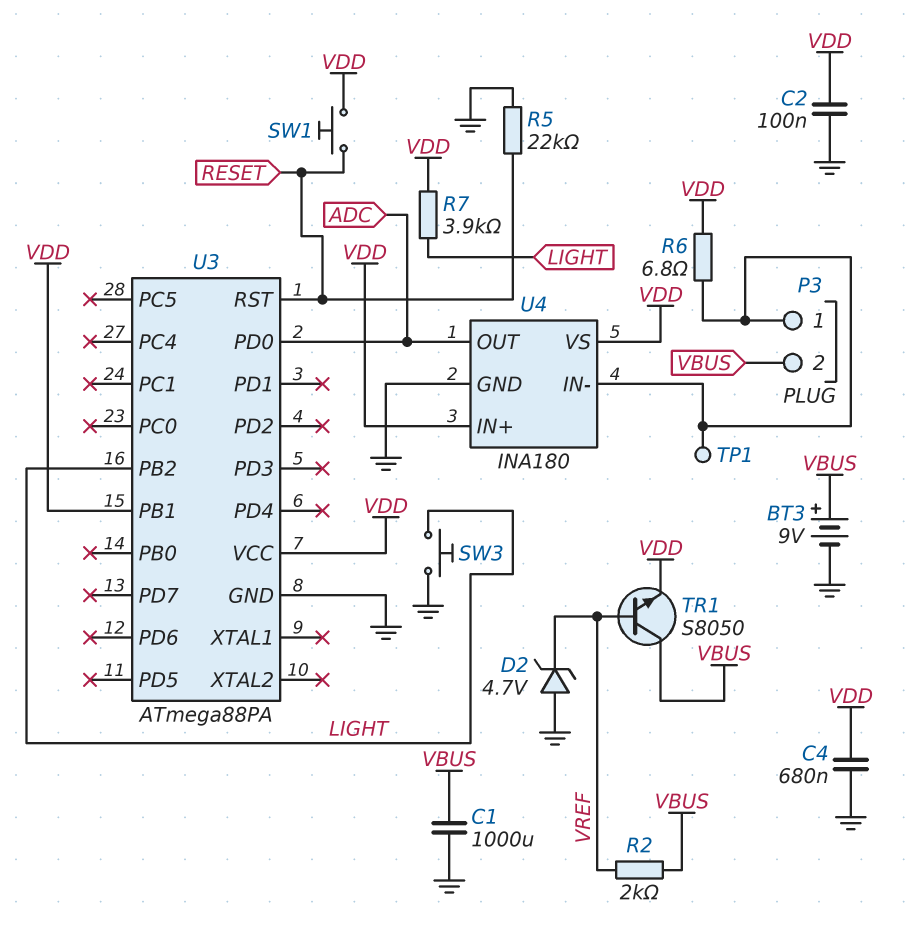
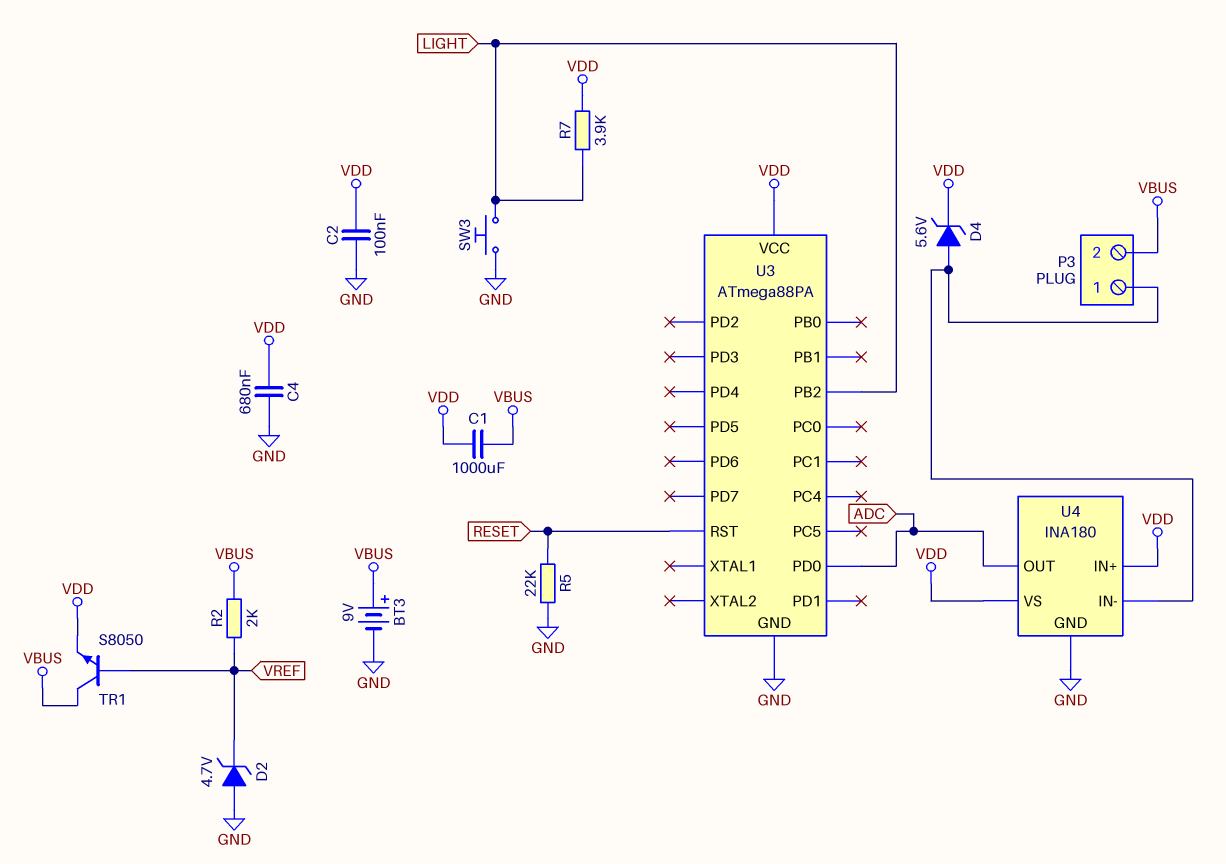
C1: 1000uF (GND, VBUS) -> 1000uF (VBUS, VDD)
D4: none -> zener 5.6V (A P3/1, K VDD)
R6: 6.8 (P3/1, VDD) -> none
SW1: button (RESET, VDD) -> none
TP1: test point (P3/1) -> none
U3 pin PB1: VDD -> none

